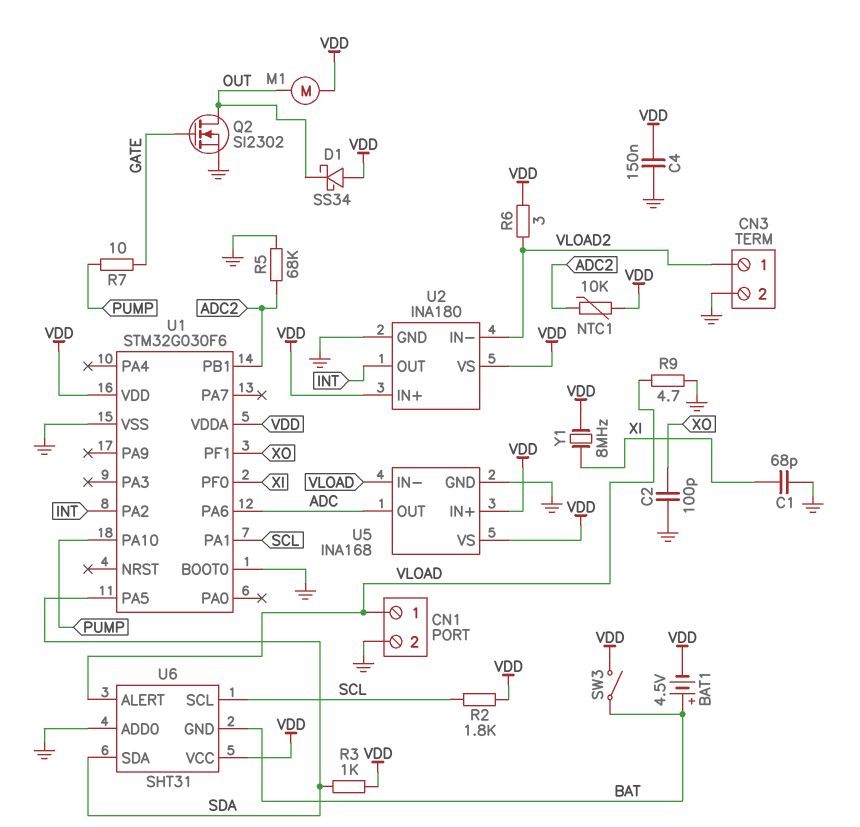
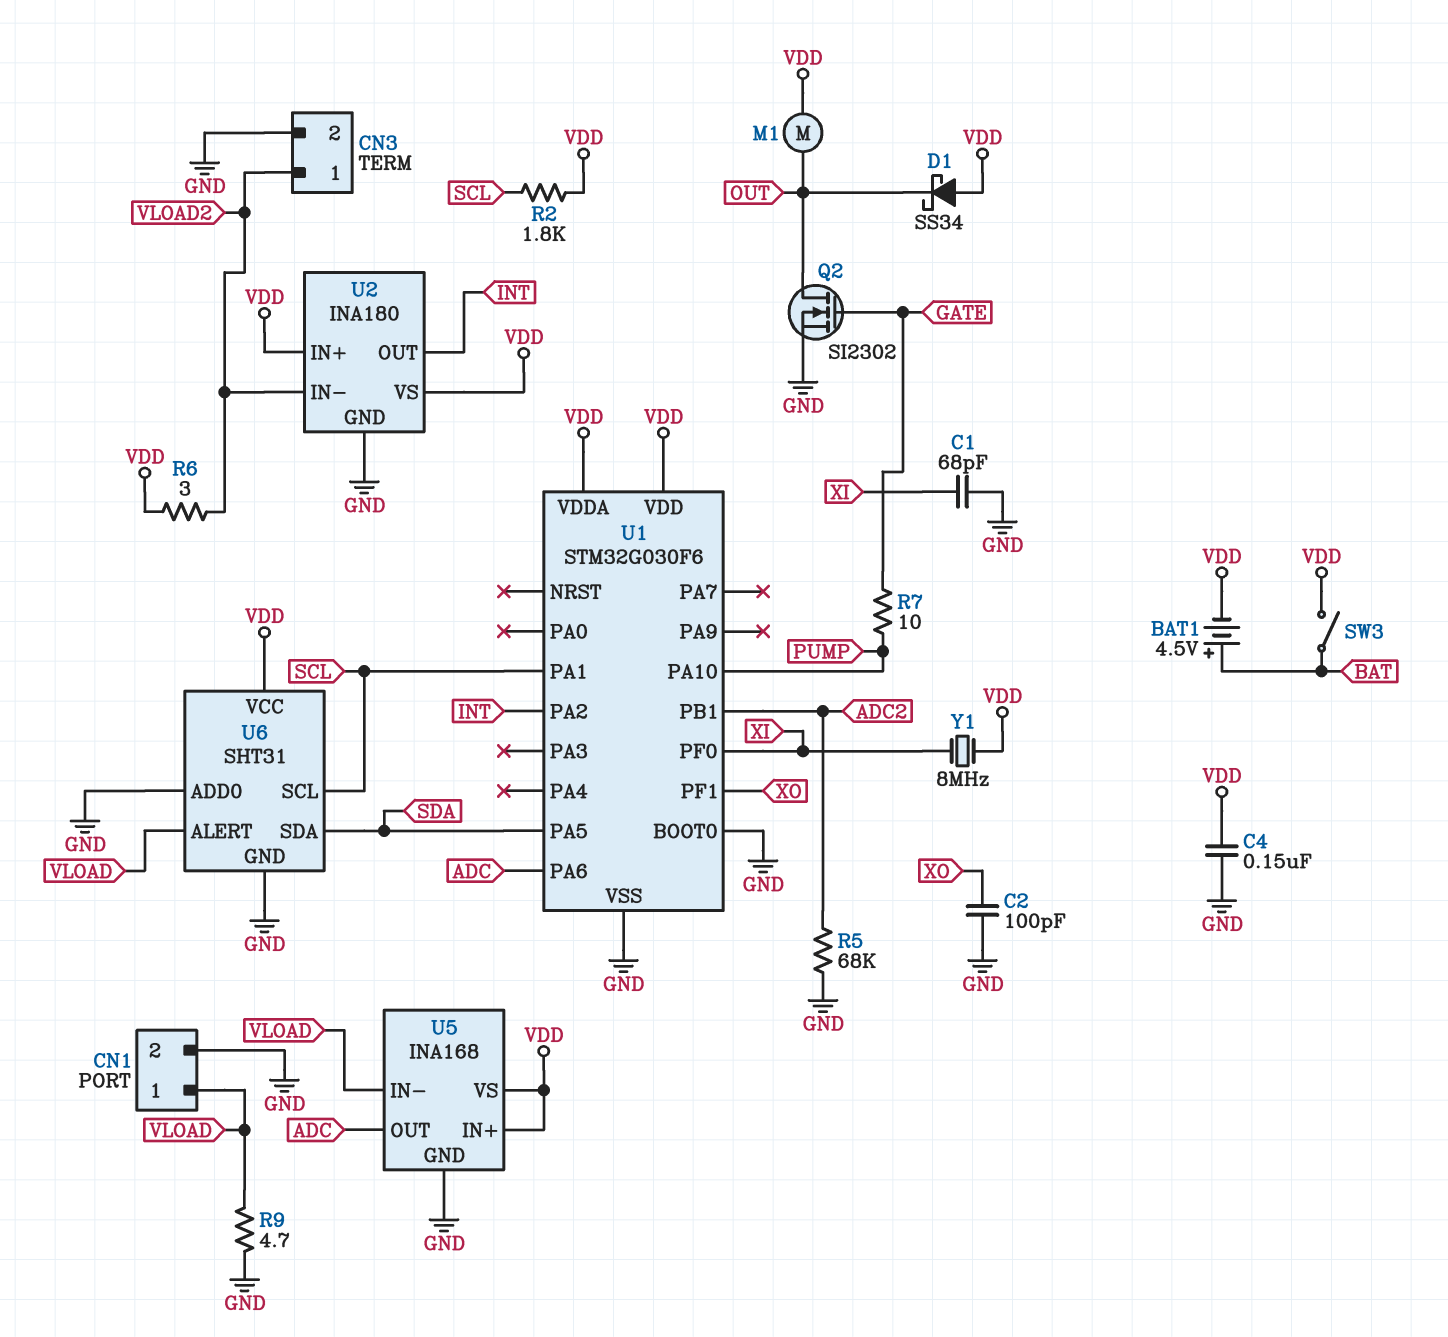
NTC1: 10k (ADC2, VDD) -> none
R3: 1k (SDA, VDD) -> none
U6 pin GND: BAT -> GND

